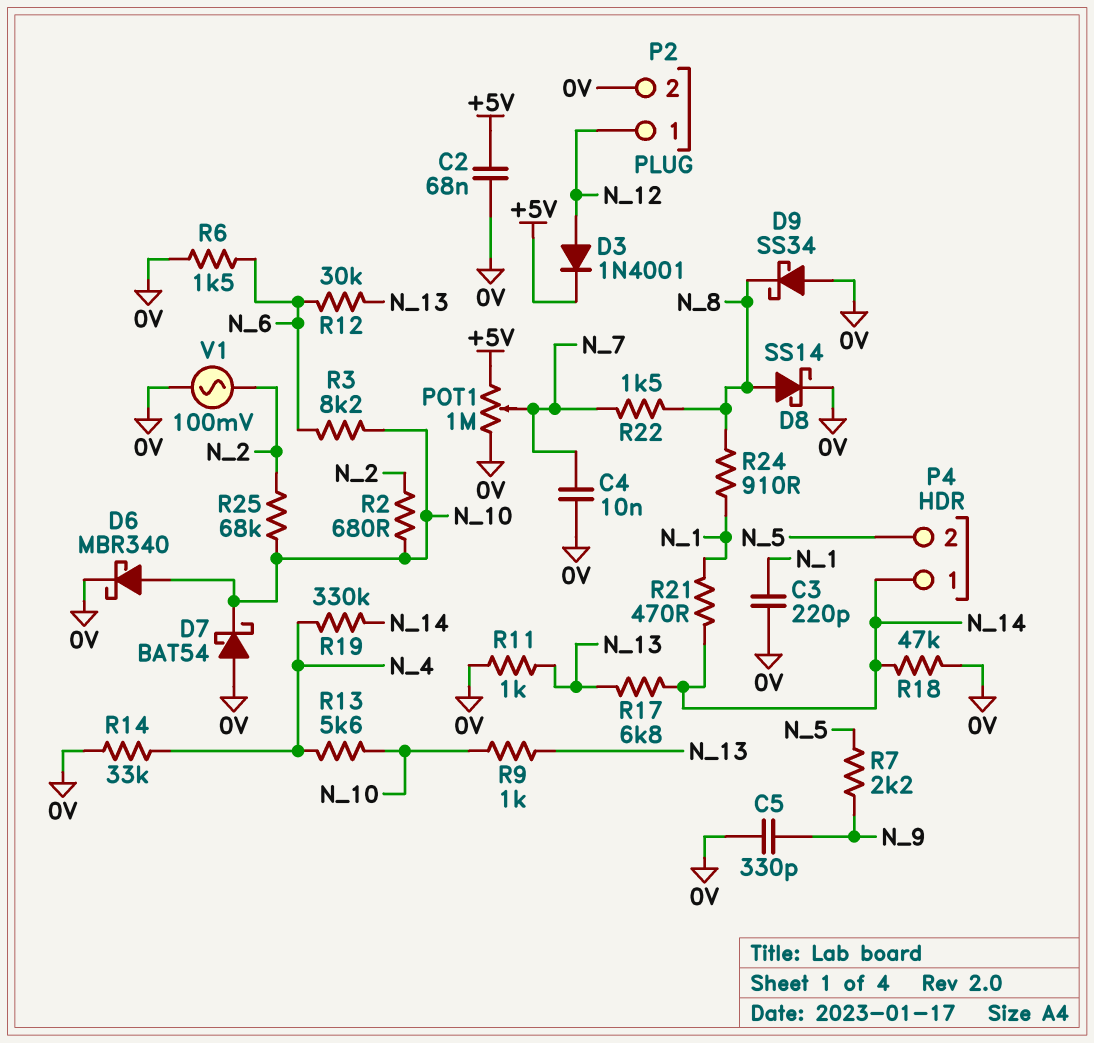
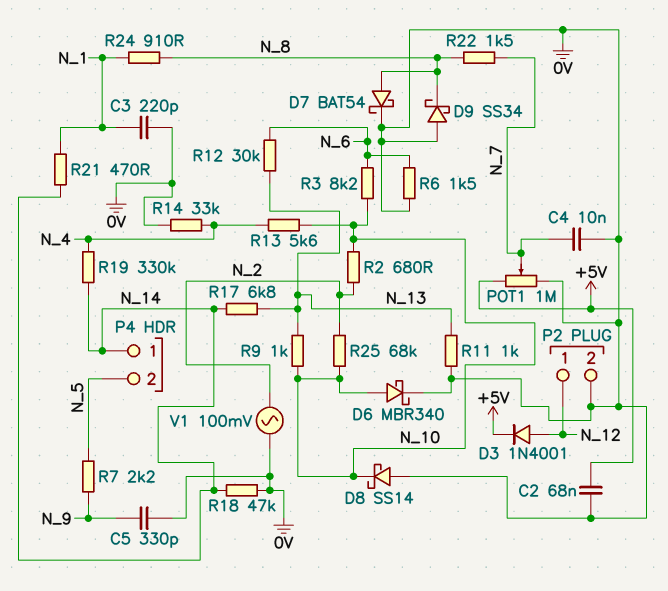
D7: schottky BAT54 (A 0V, K N_10) -> schottky BAT54 (A N_8, K 0V)
D8: schottky SS14 (A N_8, K 0V) -> schottky SS14 (A 0V, K N_10)

